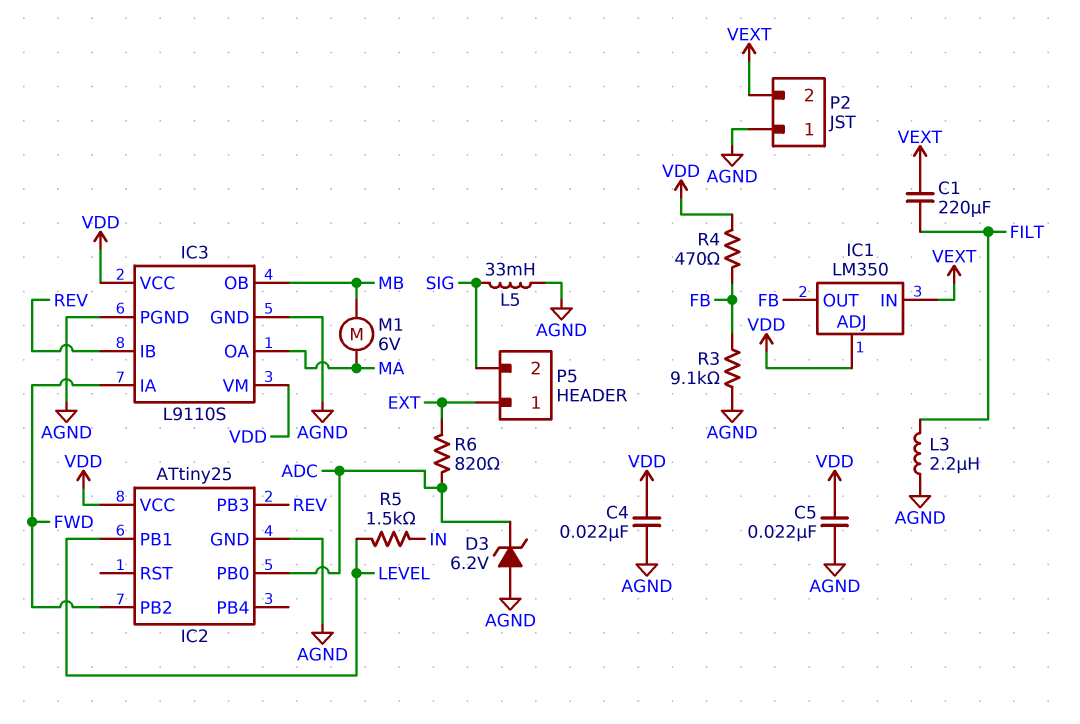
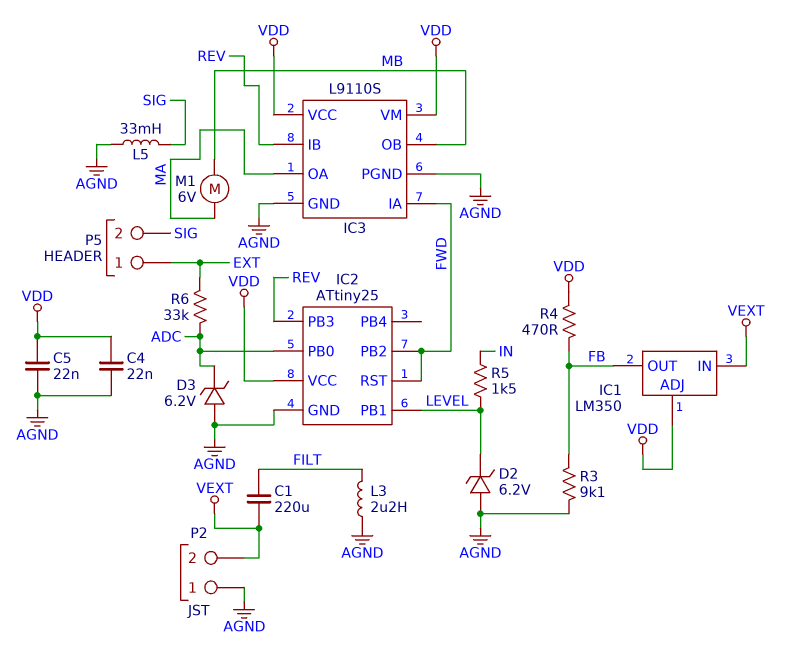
D2: none -> zener 6.2V (A AGND, K LEVEL)
IC2 pin RST: none -> FWD
R6: 820 (ADC, EXT) -> 33k (ADC, EXT)

